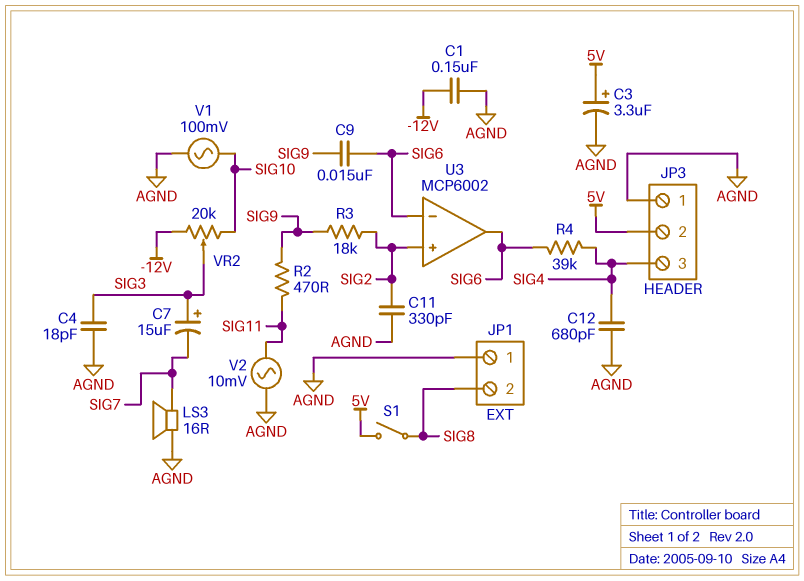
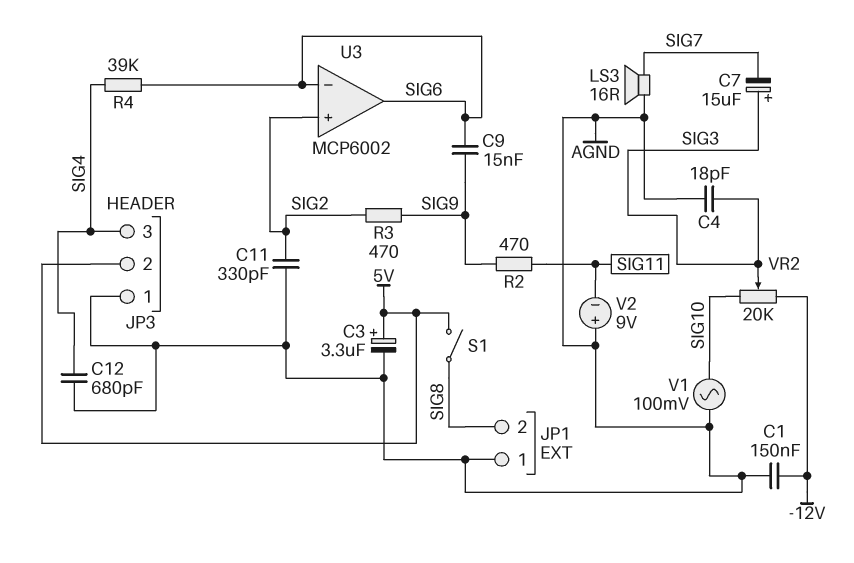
R3: 18k (SIG2, SIG9) -> 470 (SIG2, SIG9)
V2: AC 10mV (AGND, SIG11) -> 9V (plus AGND, minus SIG11)

